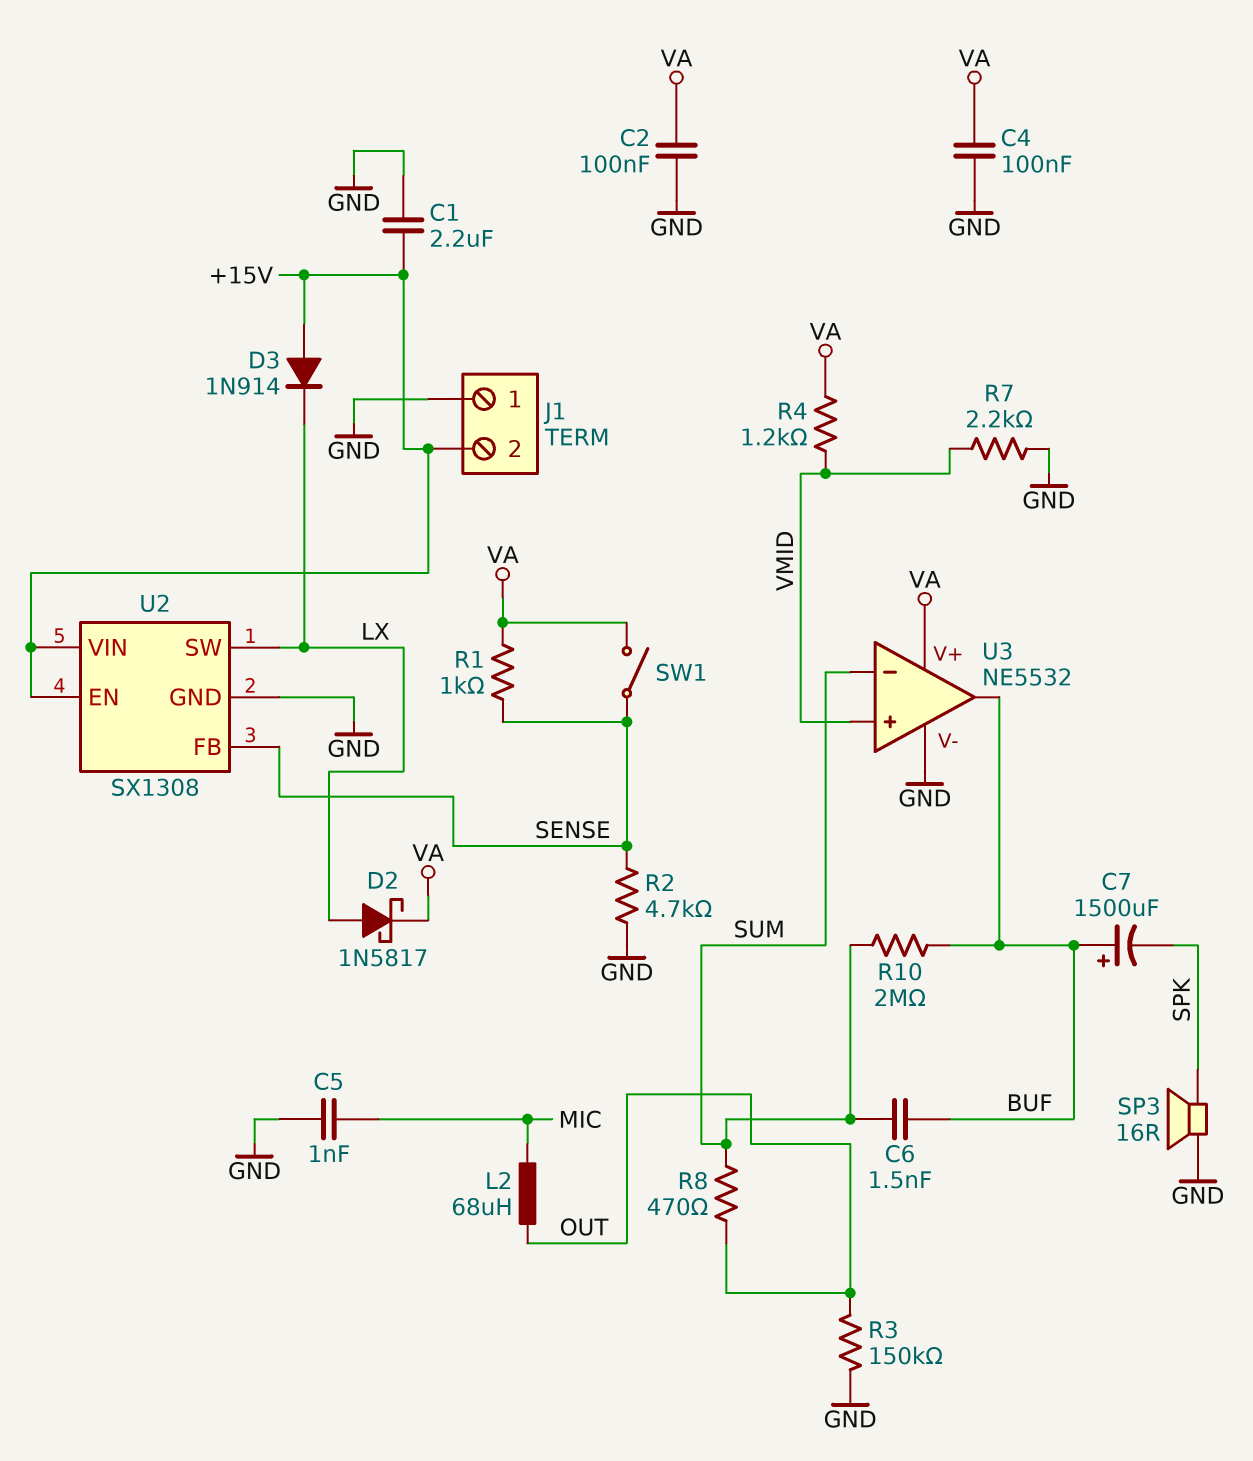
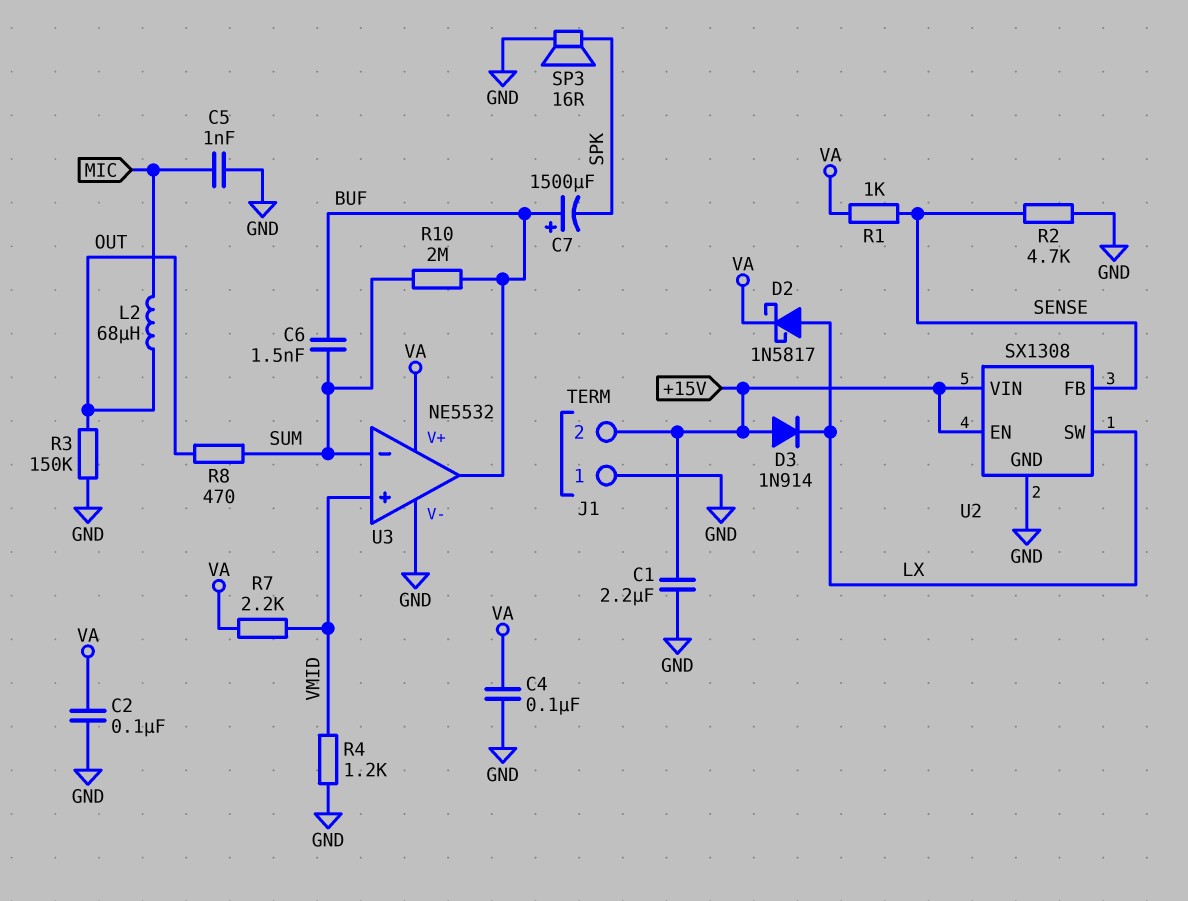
R4: 1.2k (VA, VMID) -> 1.2k (GND, VMID)
R7: 2.2k (GND, VMID) -> 2.2k (VA, VMID)
SW1: switch (SENSE, VA) -> none

